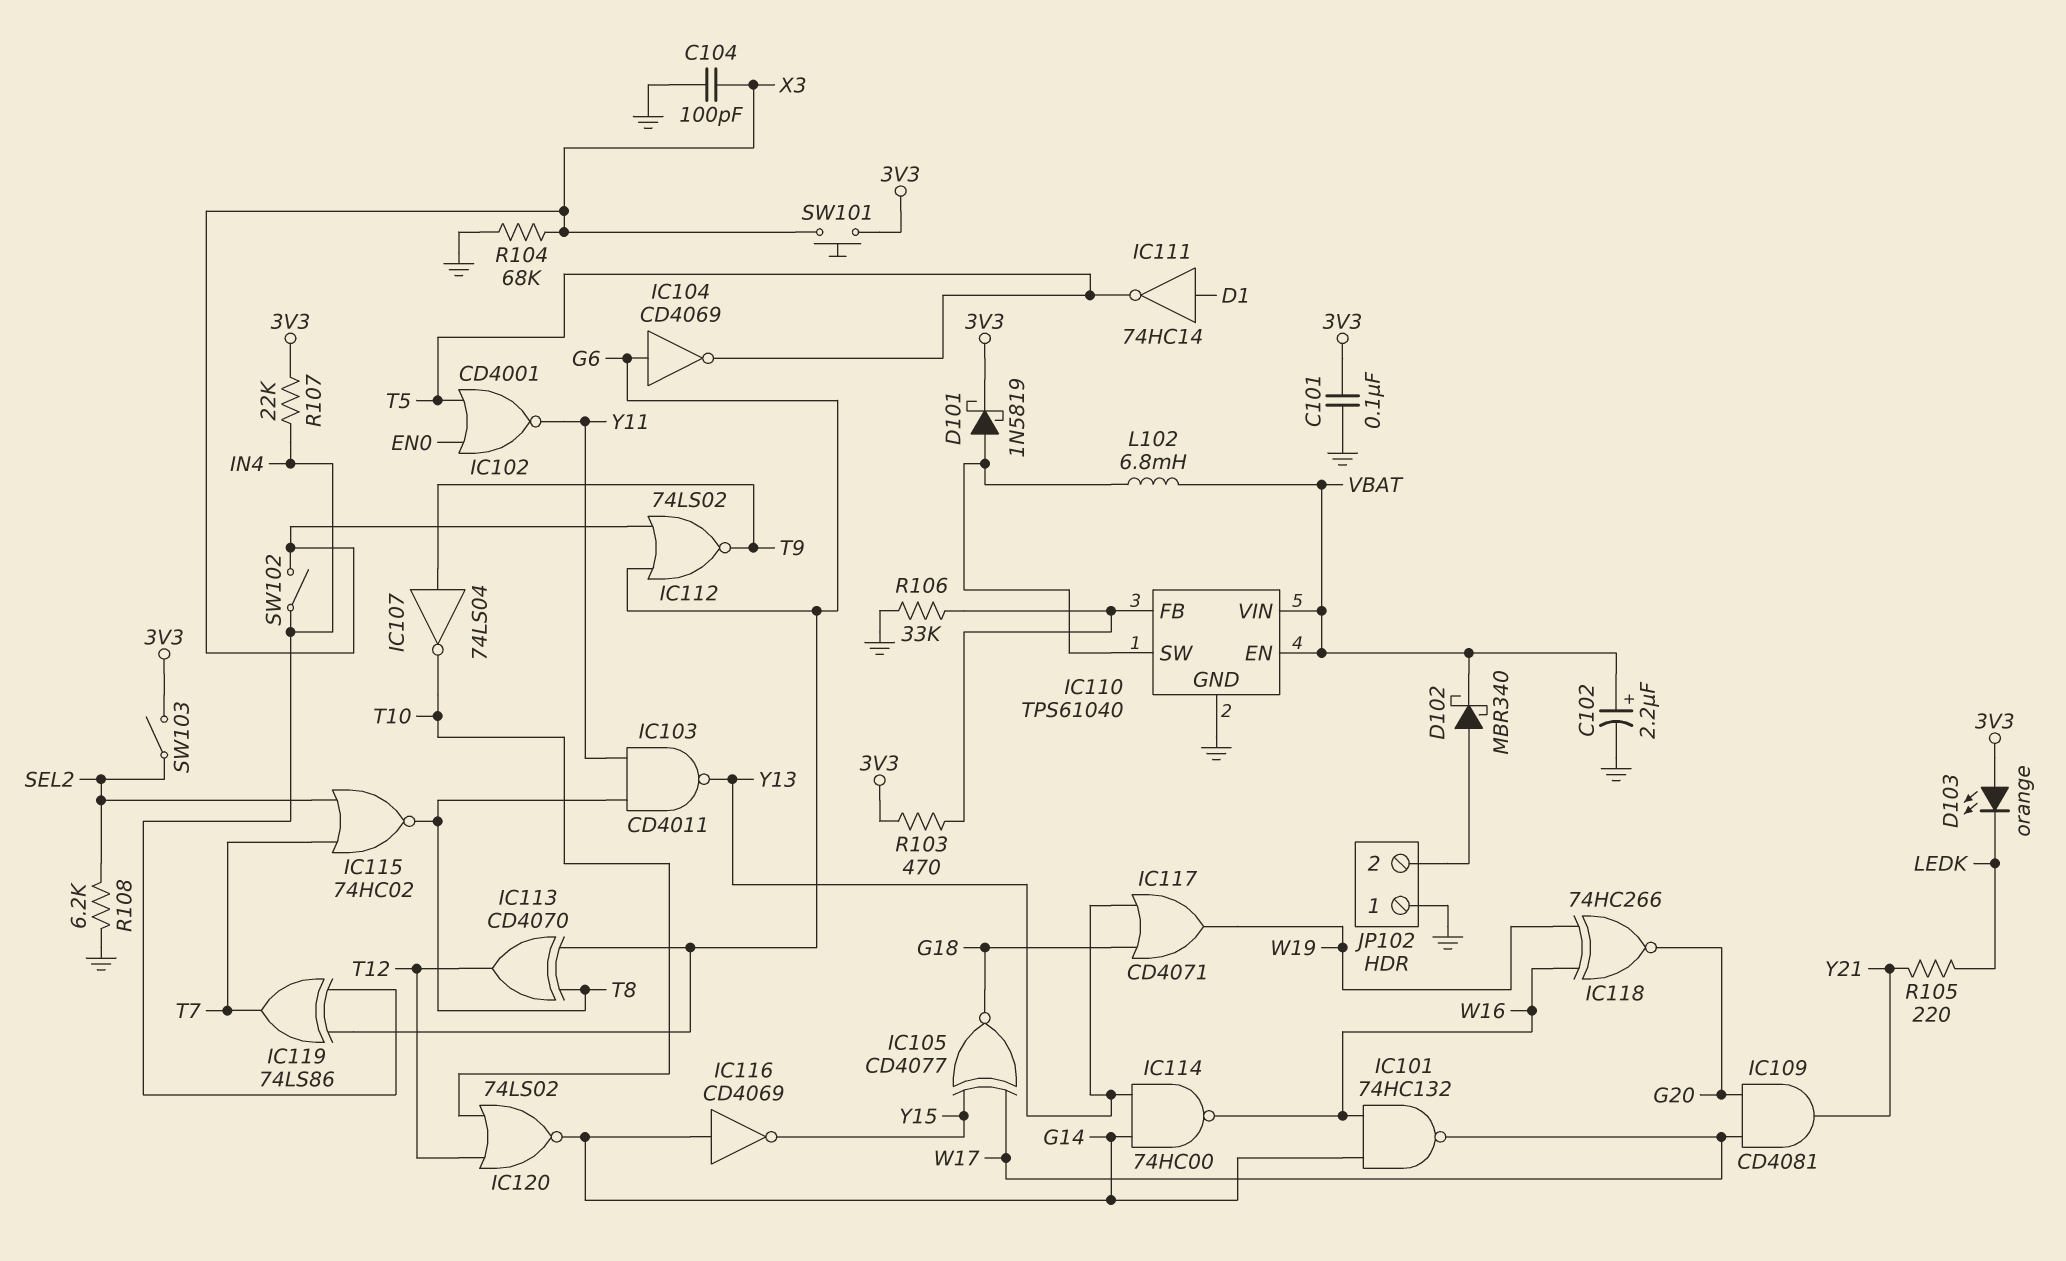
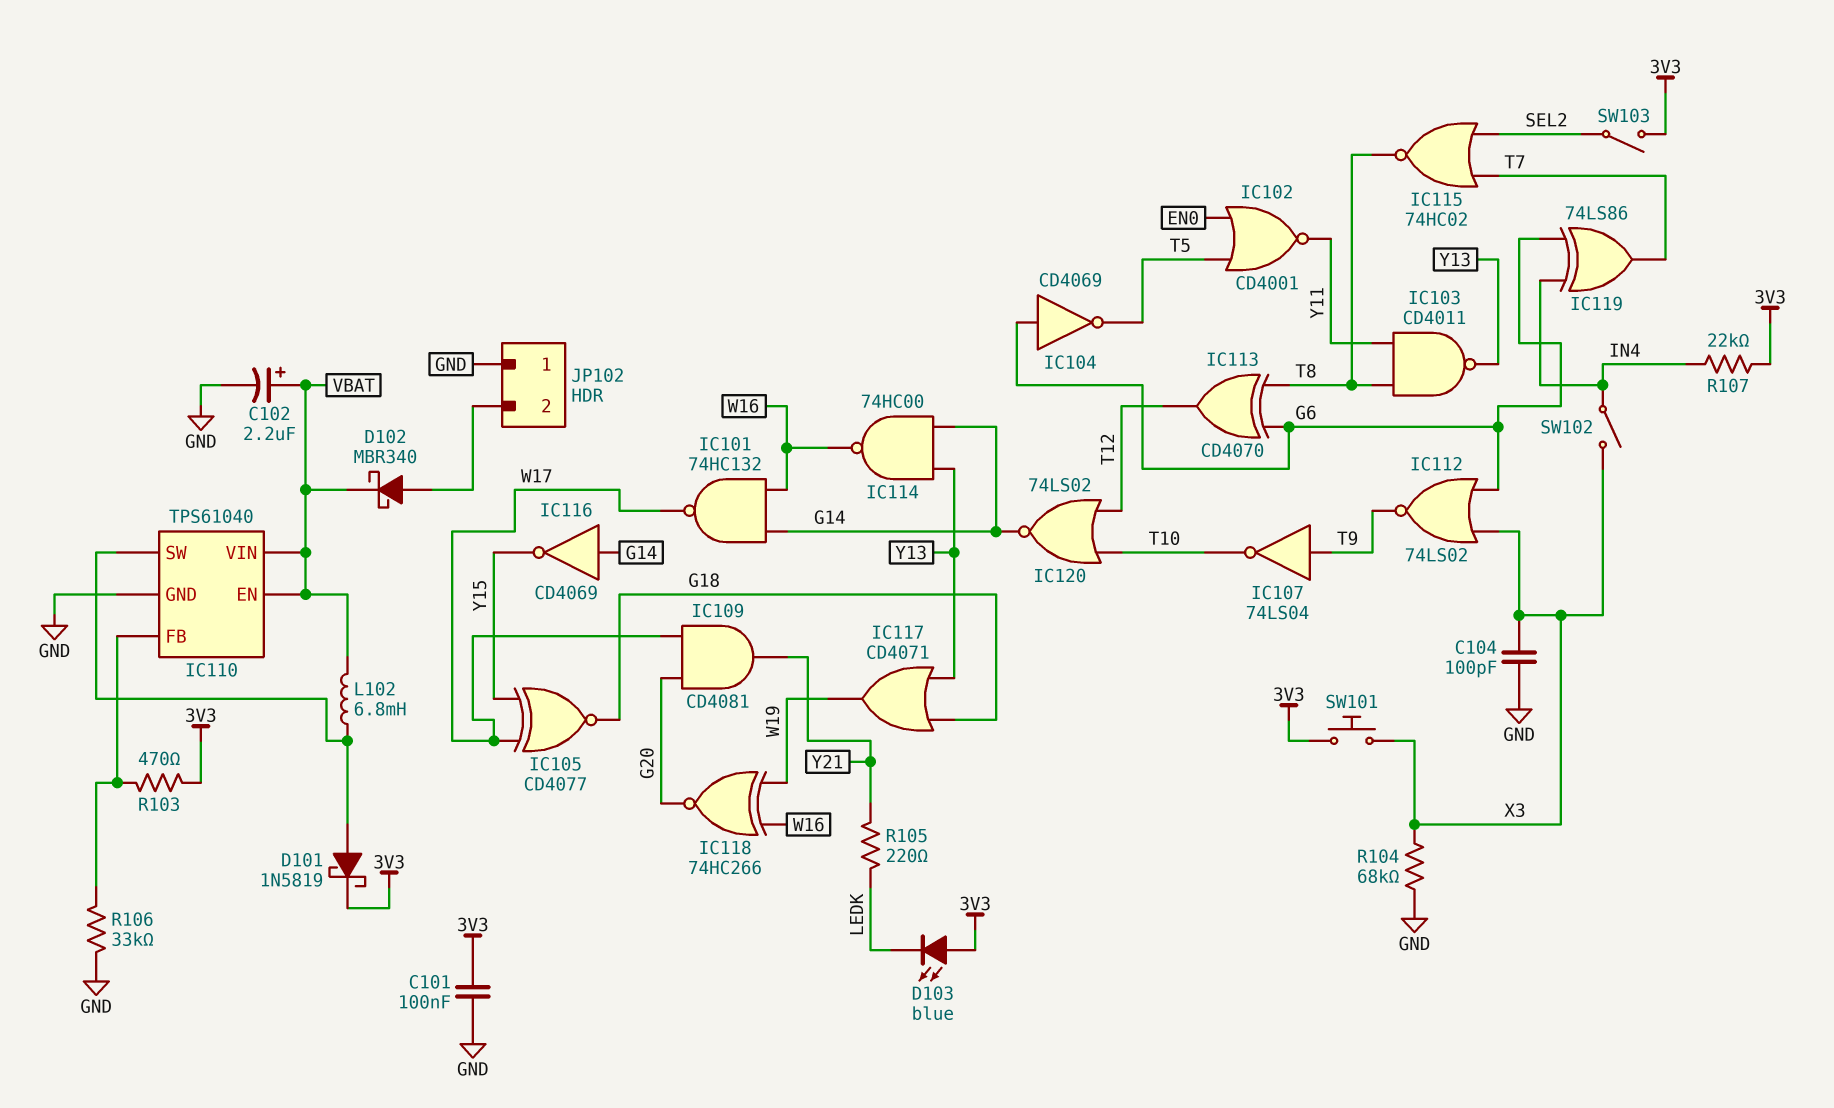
D103: LED orange (A 3V3, K LEDK) -> LED blue (A 3V3, K LEDK)
IC111: NOT 74HC14 (in D1, out T5) -> none
R108: 6.2k (GND, SEL2) -> none

